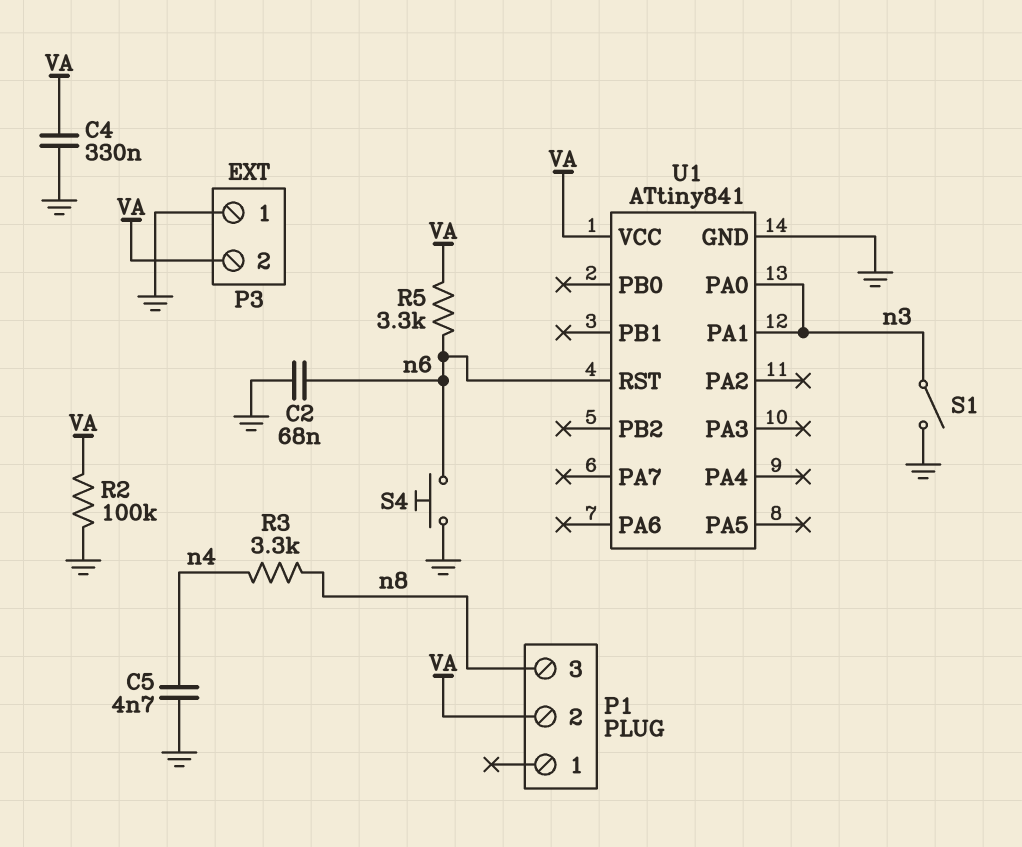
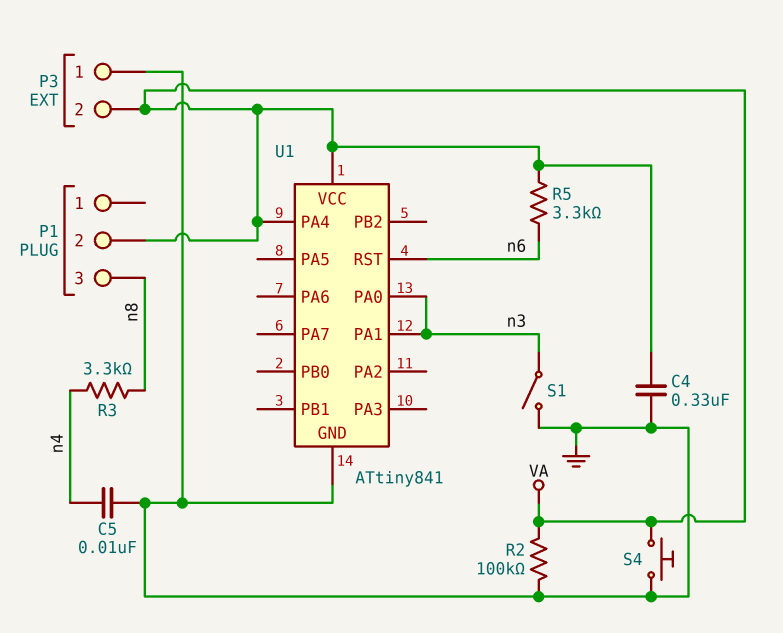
C2: 68nF (GND, n6) -> none
C5: 4.7nF (GND, n4) -> 10nF (GND, n4)
S4: button (GND, n6) -> button (GND, VA)
U1 pin PA4: none -> VA

